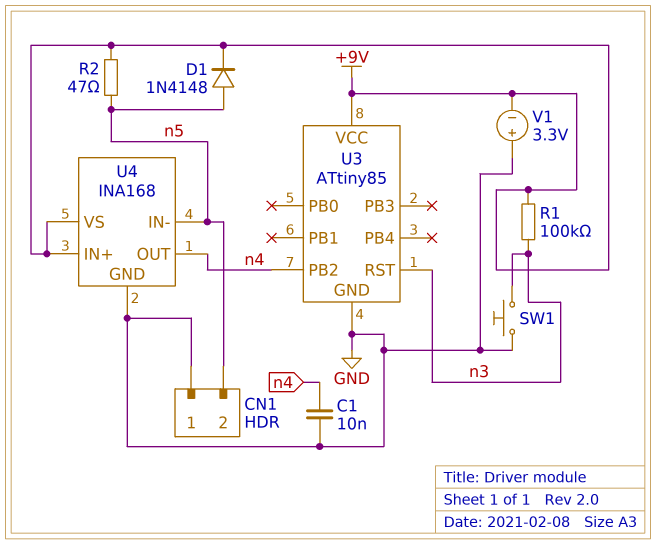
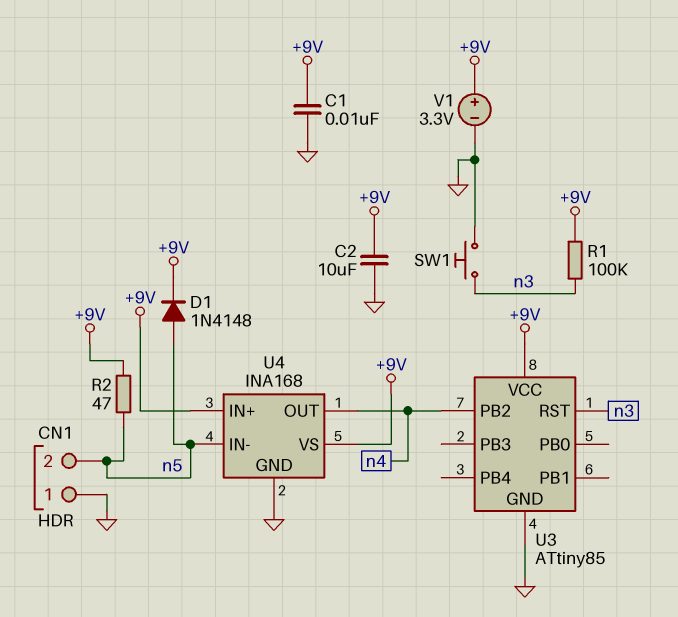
C1: 10nF (GND, n4) -> 10nF (+9V, GND)
C2: none -> 10uF (+9V, GND)
V1: 3.3V (plus GND, minus +9V) -> 3.3V (plus +9V, minus GND)

